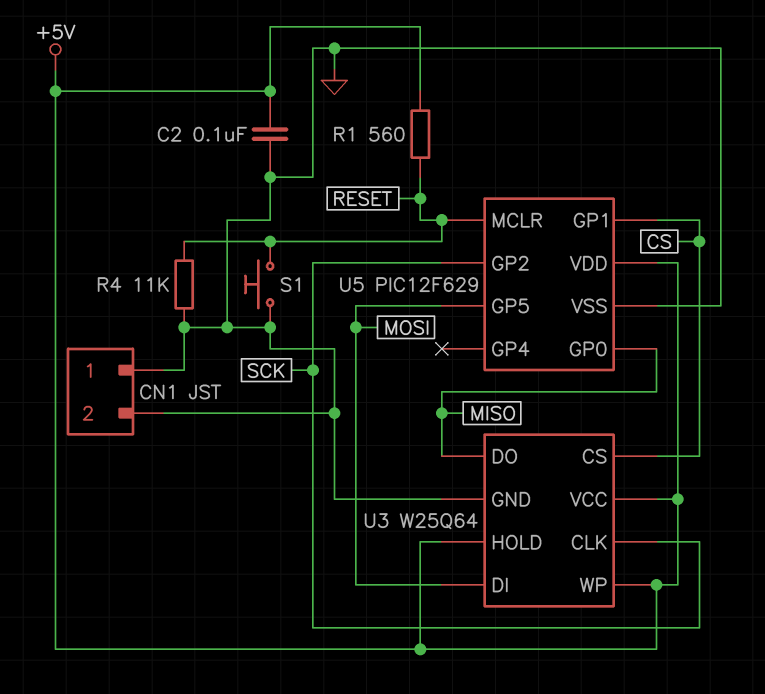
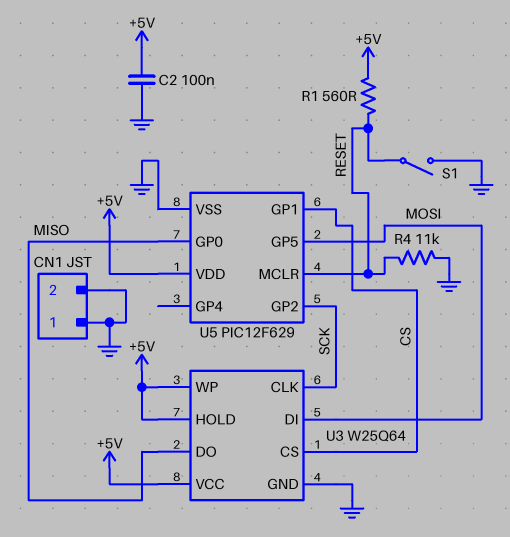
S1: button (GND, RESET) -> switch (GND, RESET)

